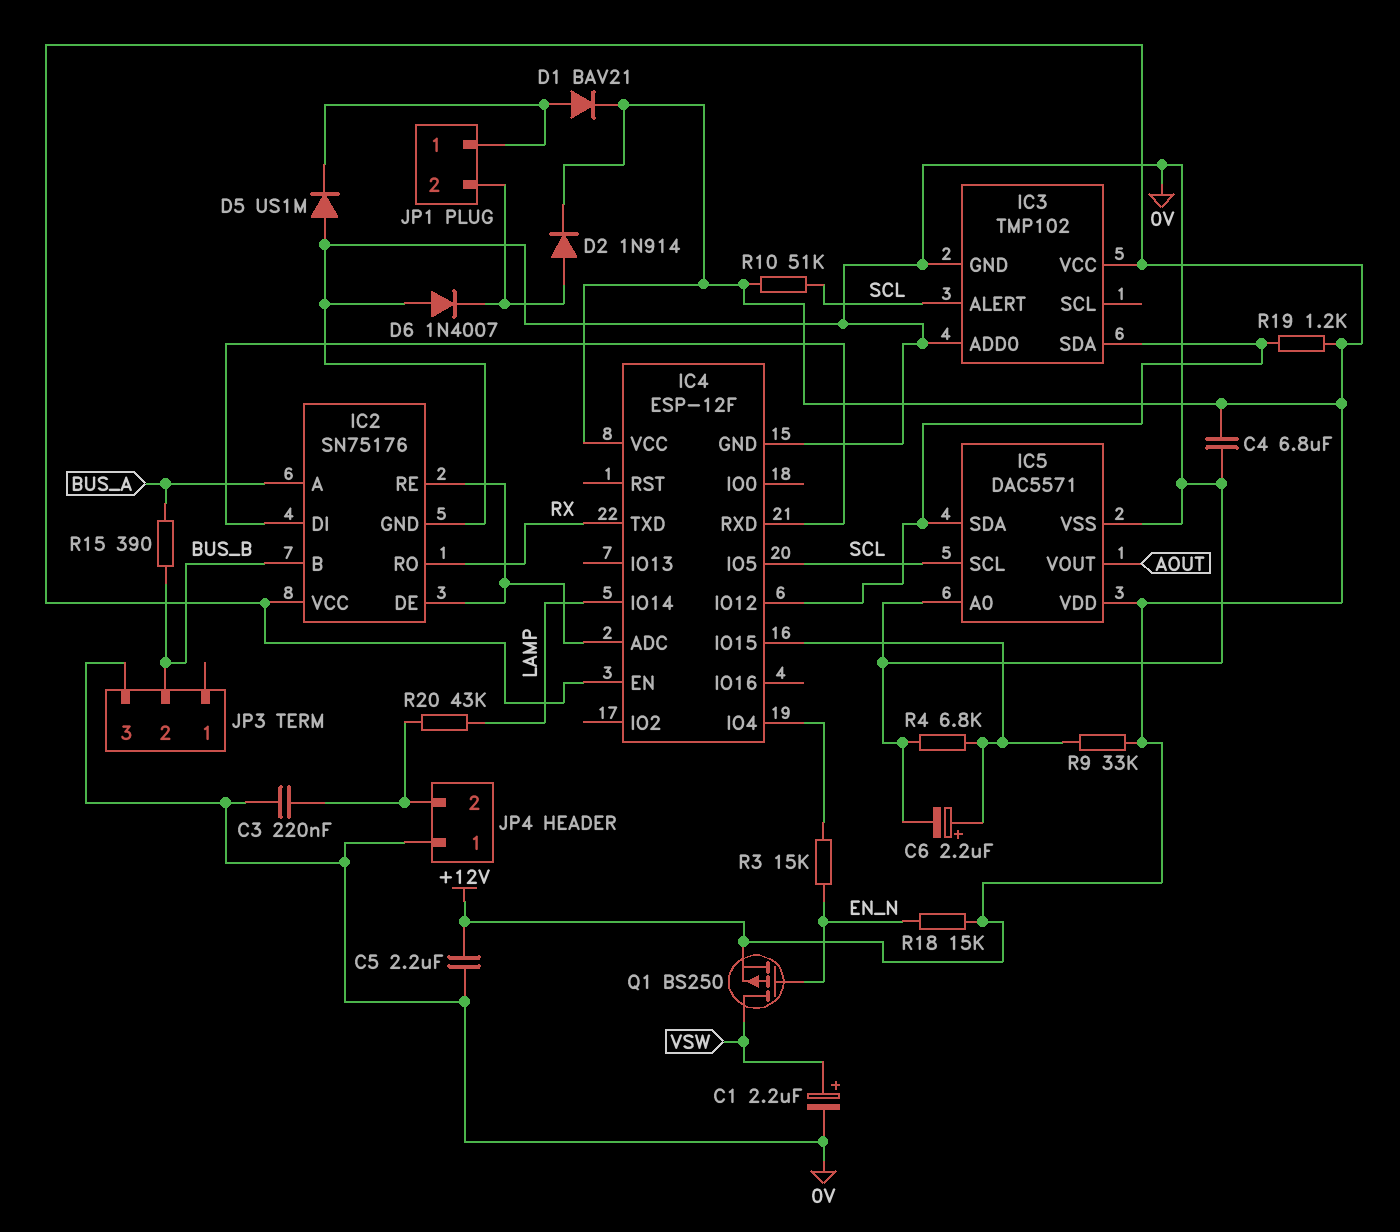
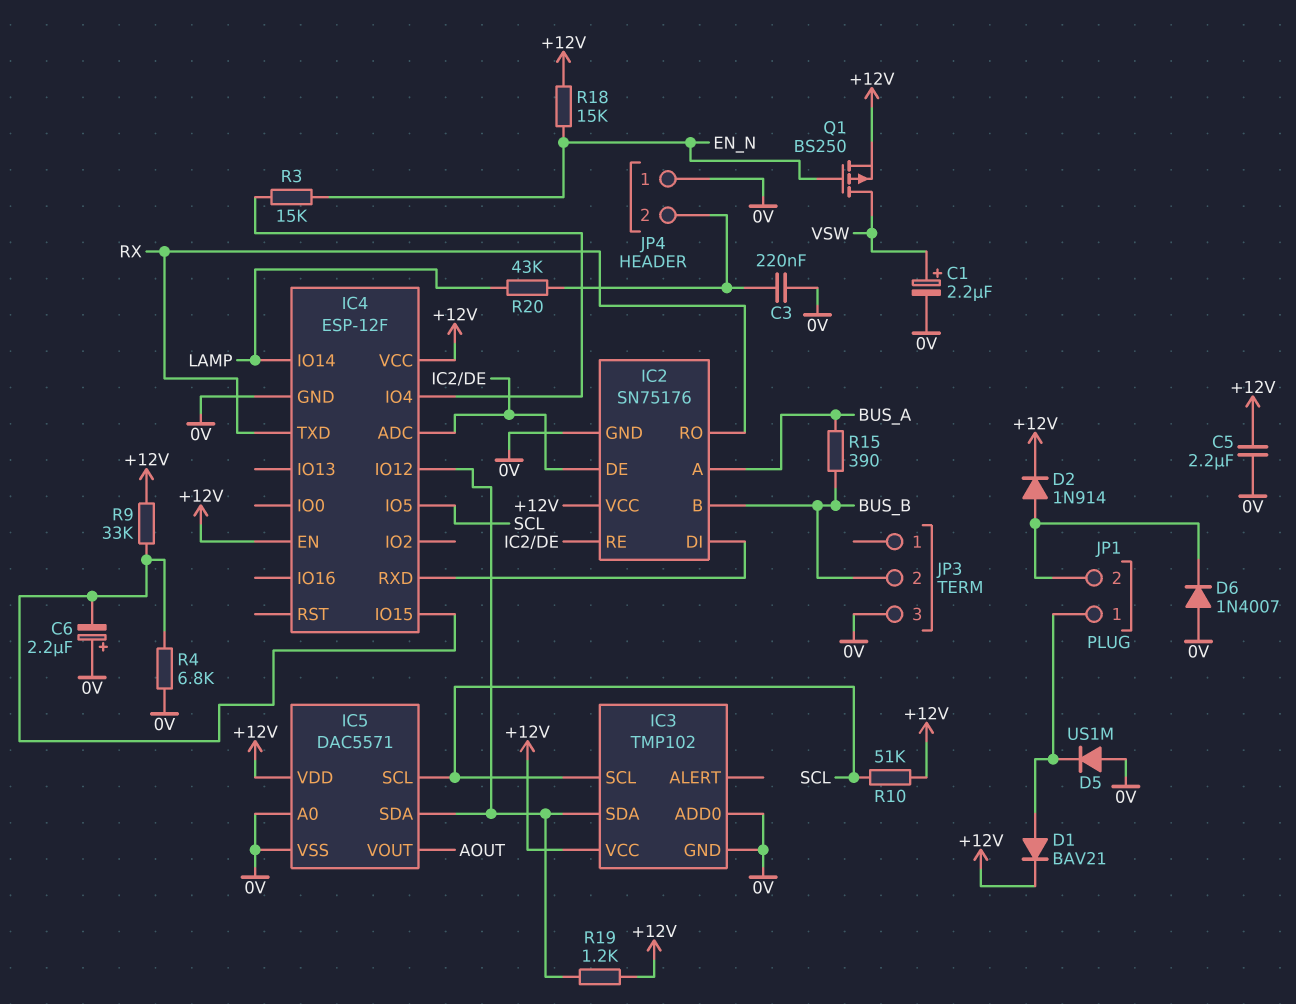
C4: 6.8uF (+12V, 0V) -> none
C6: 2.2uF (plus IC4/IO15, minus 0V) -> 2.2uF (plus 0V, minus IC4/IO15)
IC3 pin ALERT: SCL -> none
IC3 pin SCL: none -> SCL

